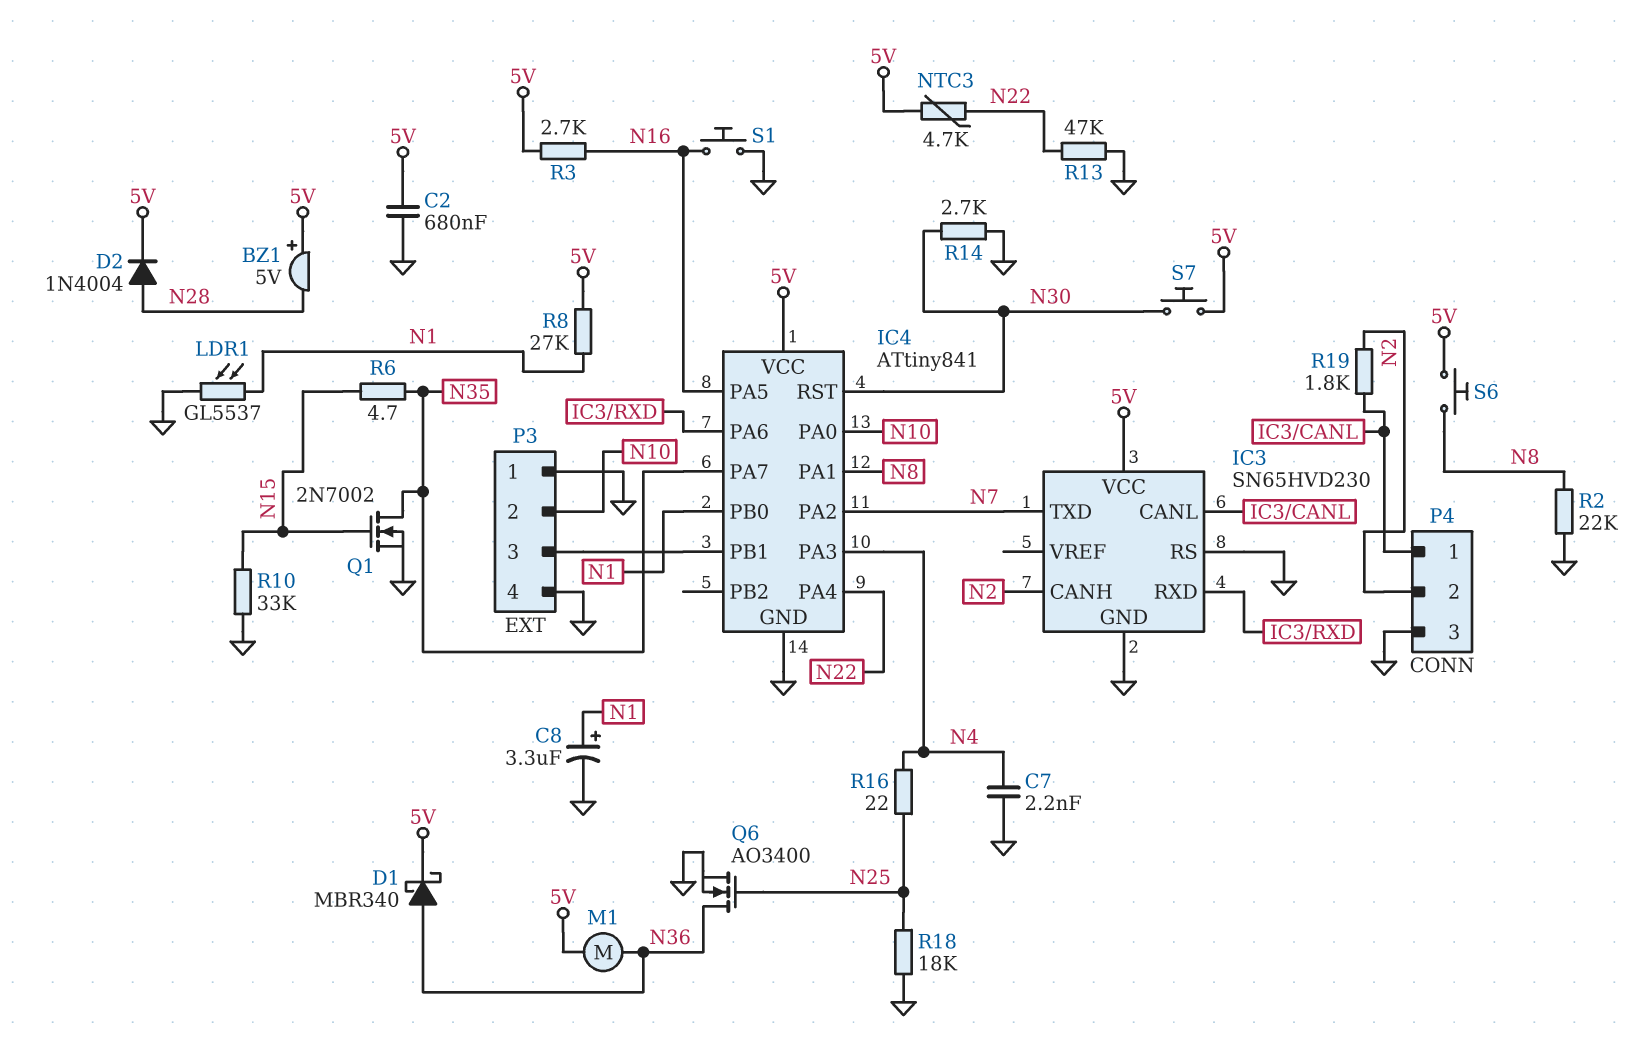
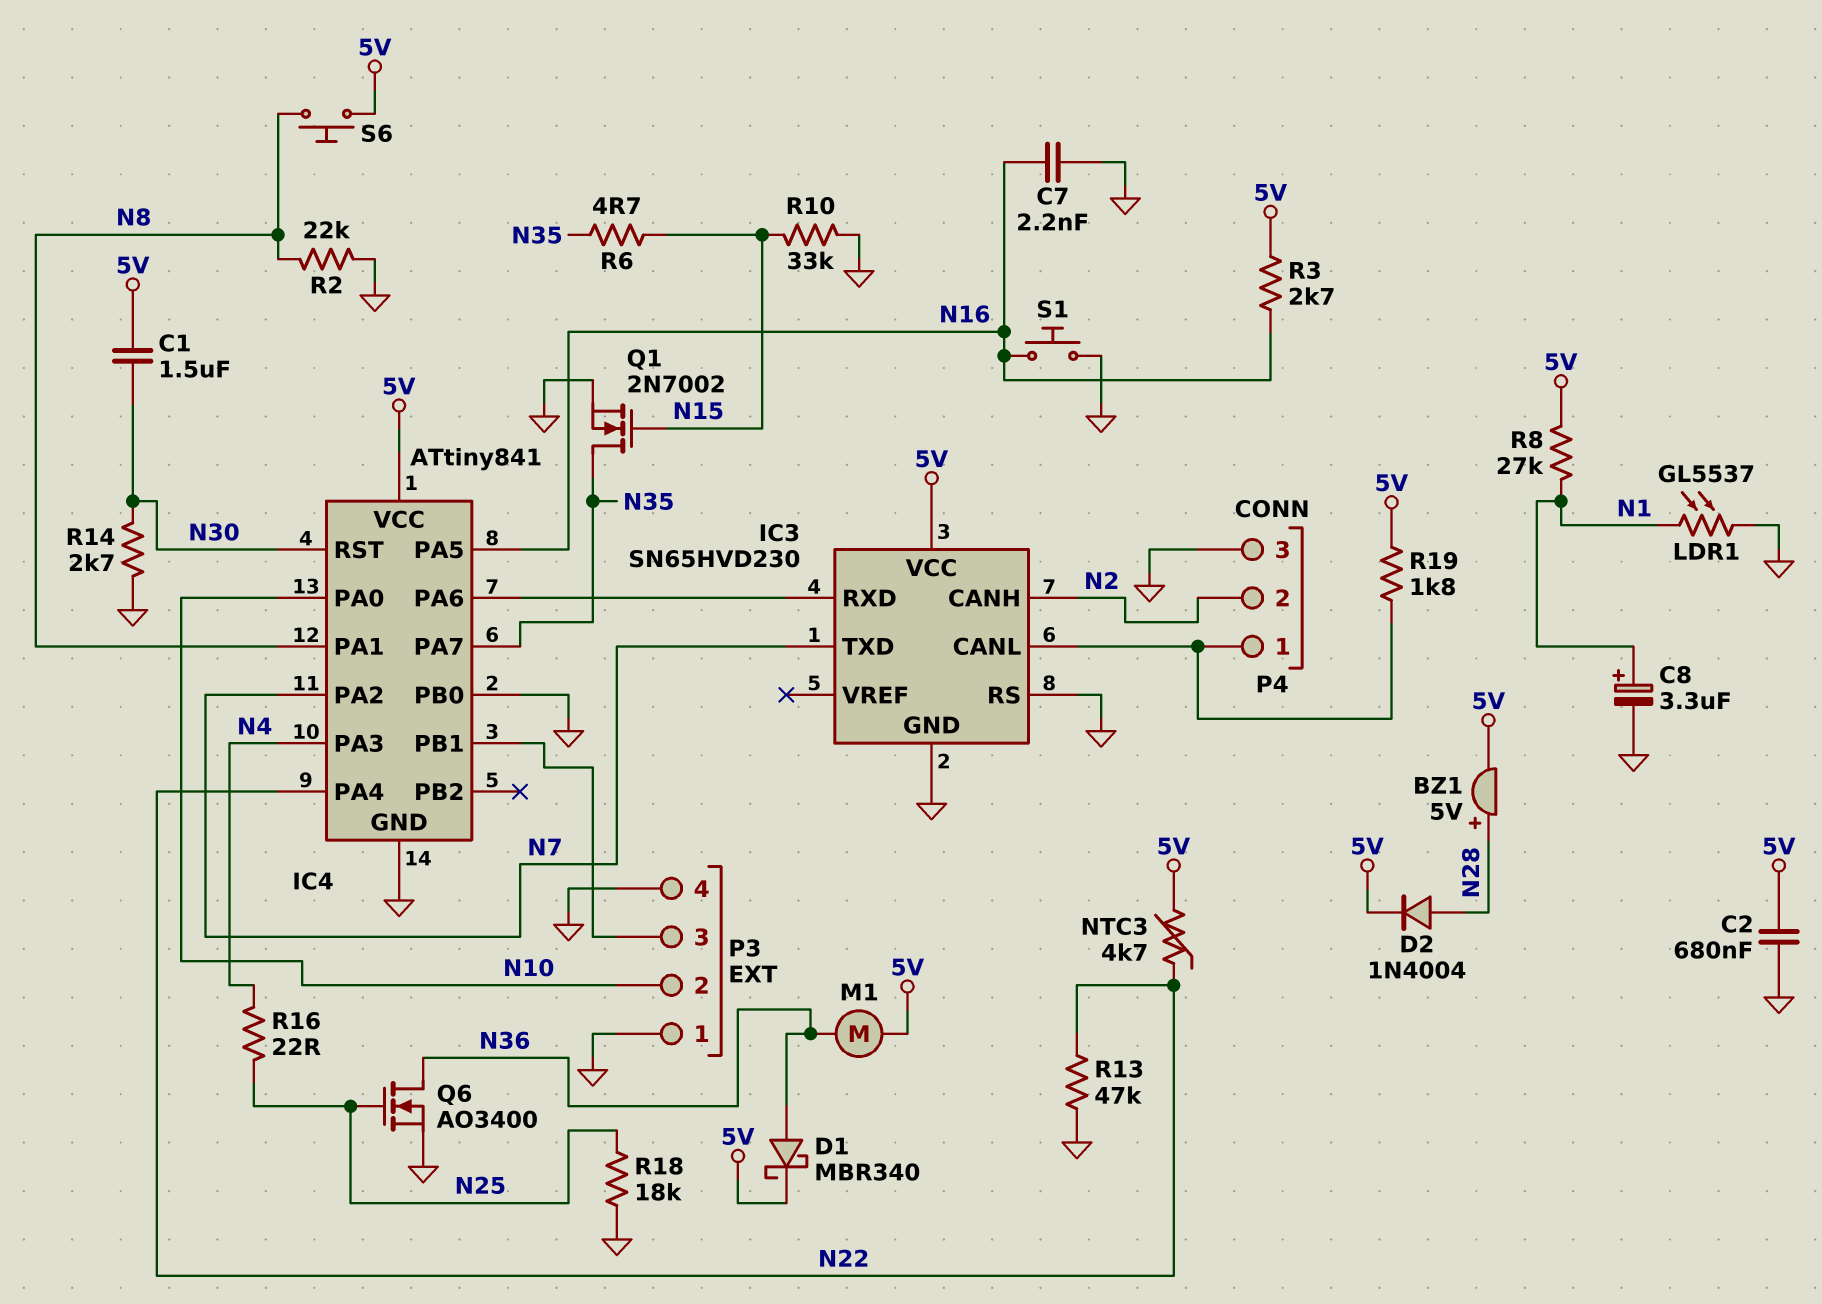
BZ1: buzzer 5V (plus 5V, minus N28) -> buzzer 5V (plus N28, minus 5V)
C1: none -> 1.5uF (5V, N30)
C7: 2.2nF (GND, N4) -> 2.2nF (GND, N16)
IC4 pin PB0: N1 -> GND
R19: 1.8k (IC3/CANL, N2) -> 1.8k (5V, IC3/CANL)
S7: button (5V, N30) -> none

